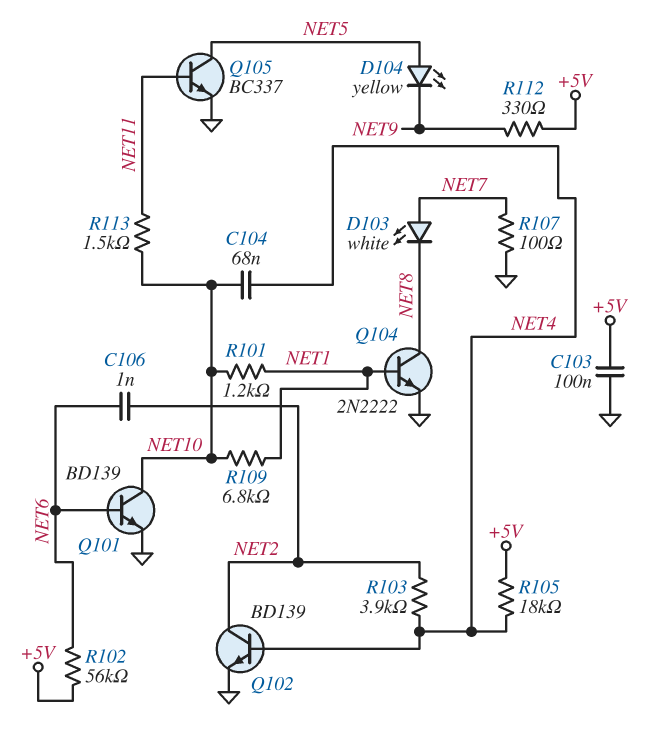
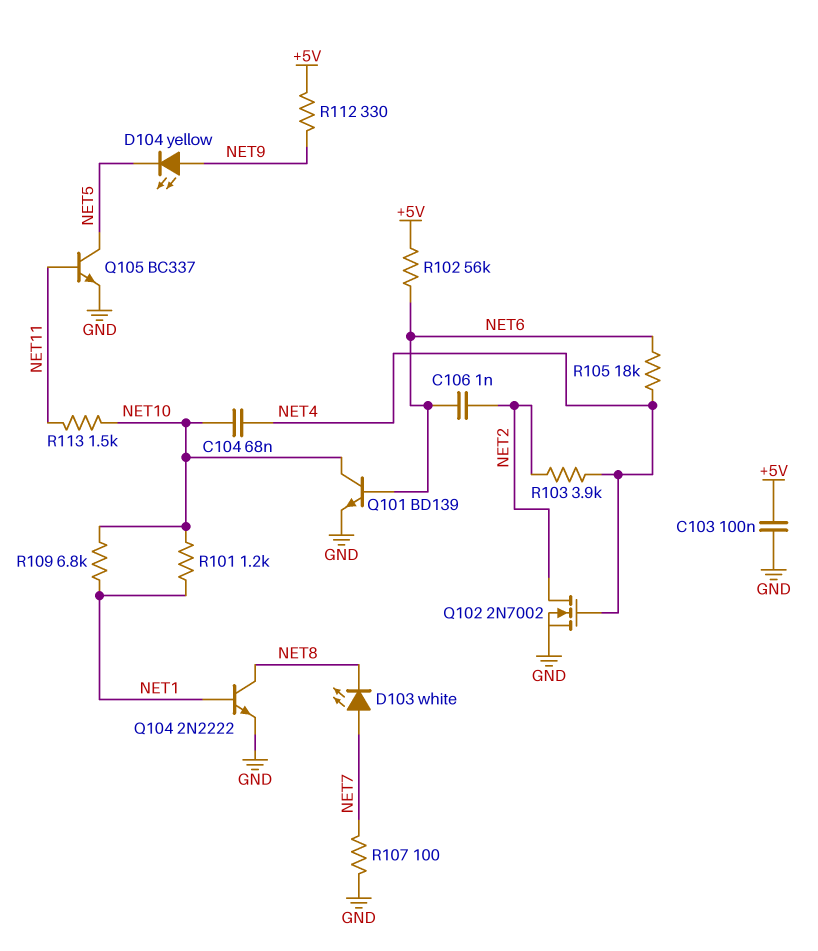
D104: LED yellow (A NET5, K NET9) -> LED yellow (A NET9, K NET5)
Q102: NPN BD139 (B NET4, C NET2, E GND) -> NMOS 2N7002 (G NET4, D NET2, S GND)
R105: 18k (+5V, NET4) -> 18k (NET4, NET6)

